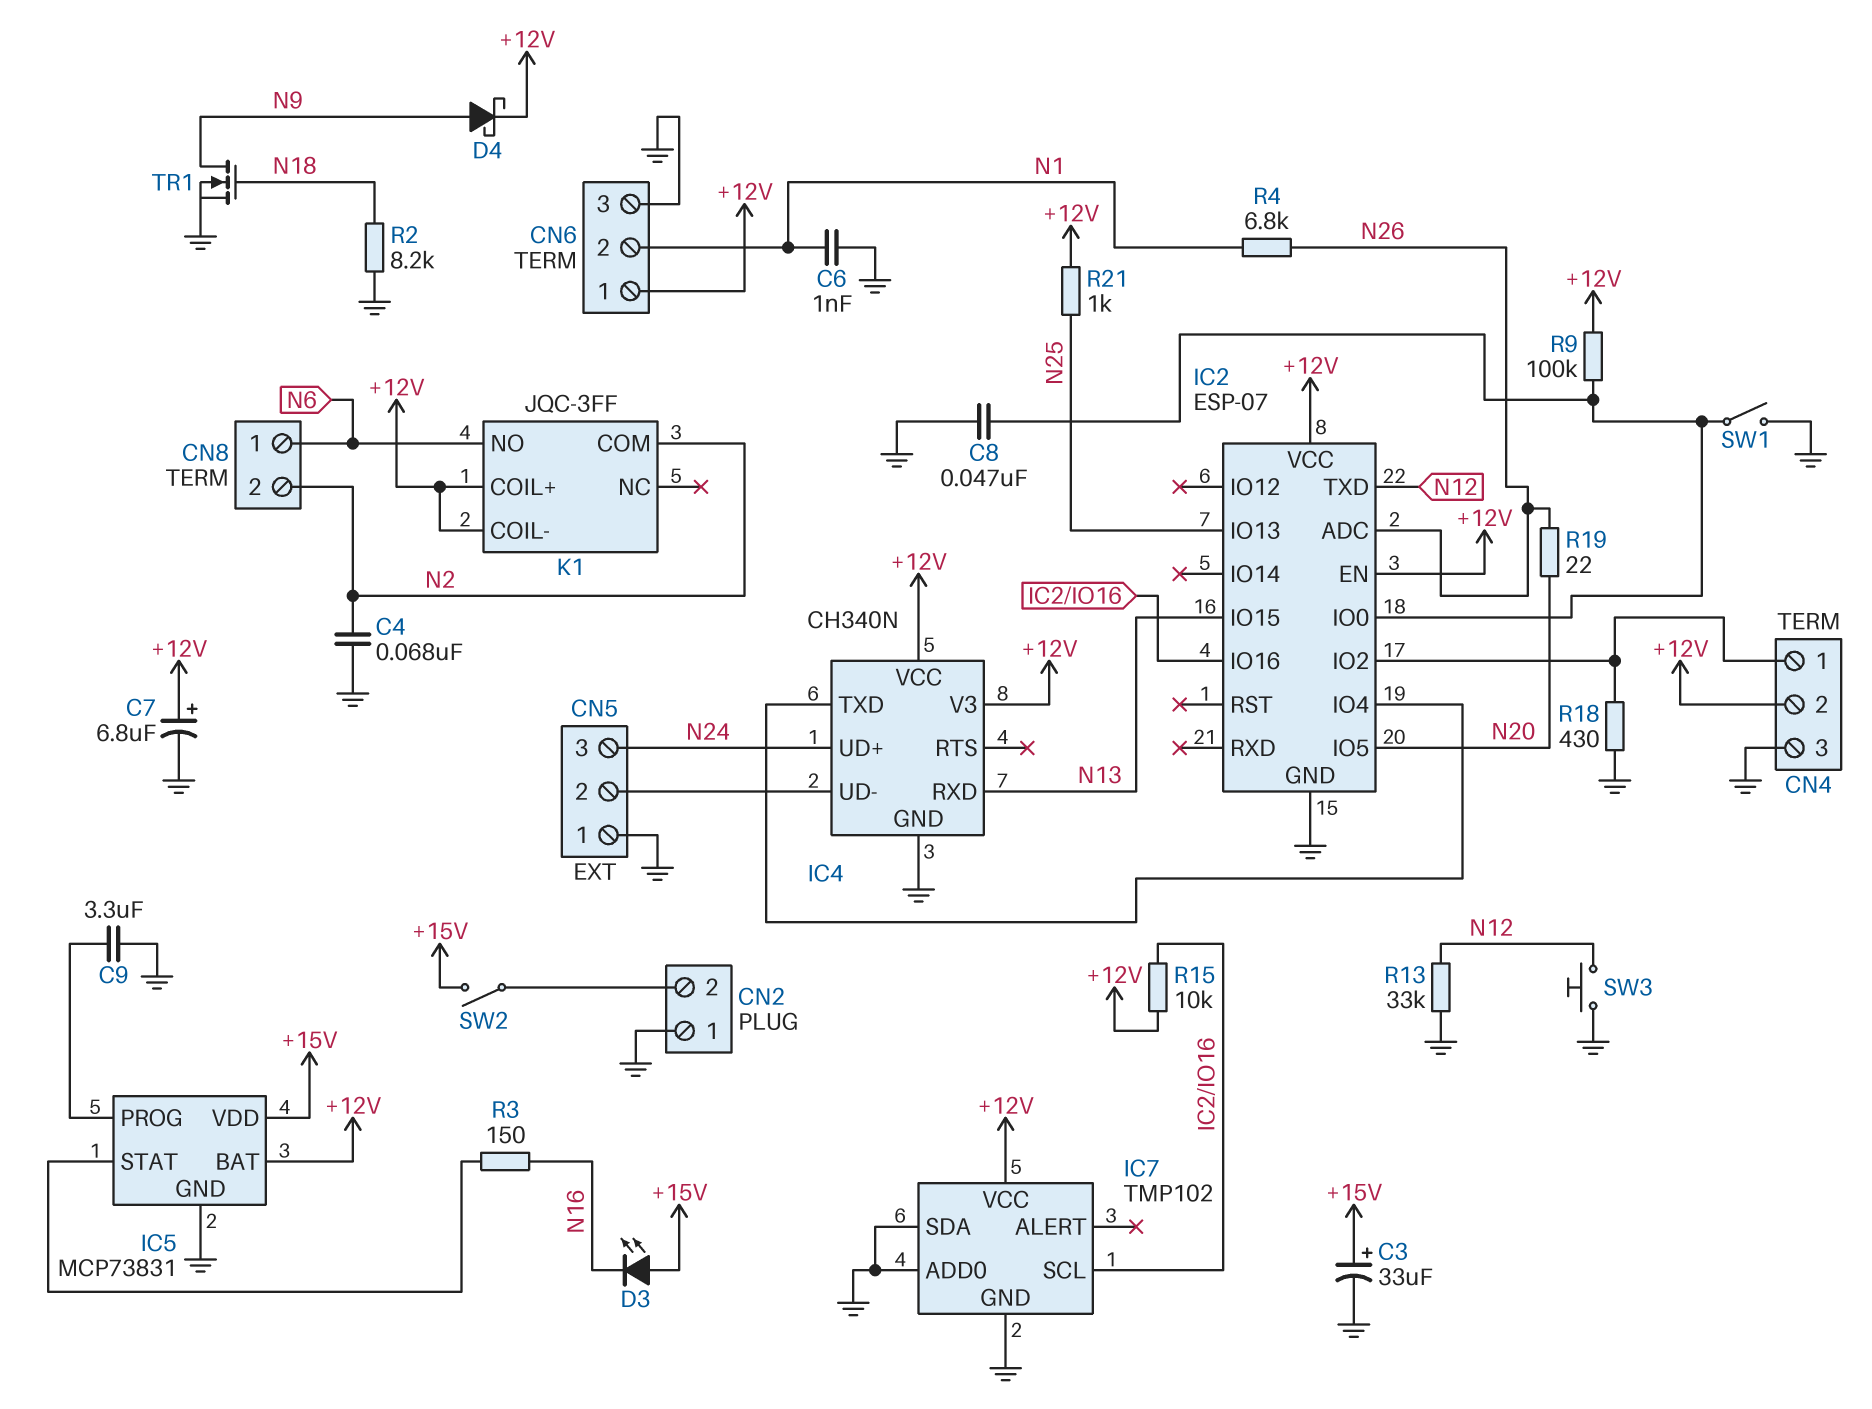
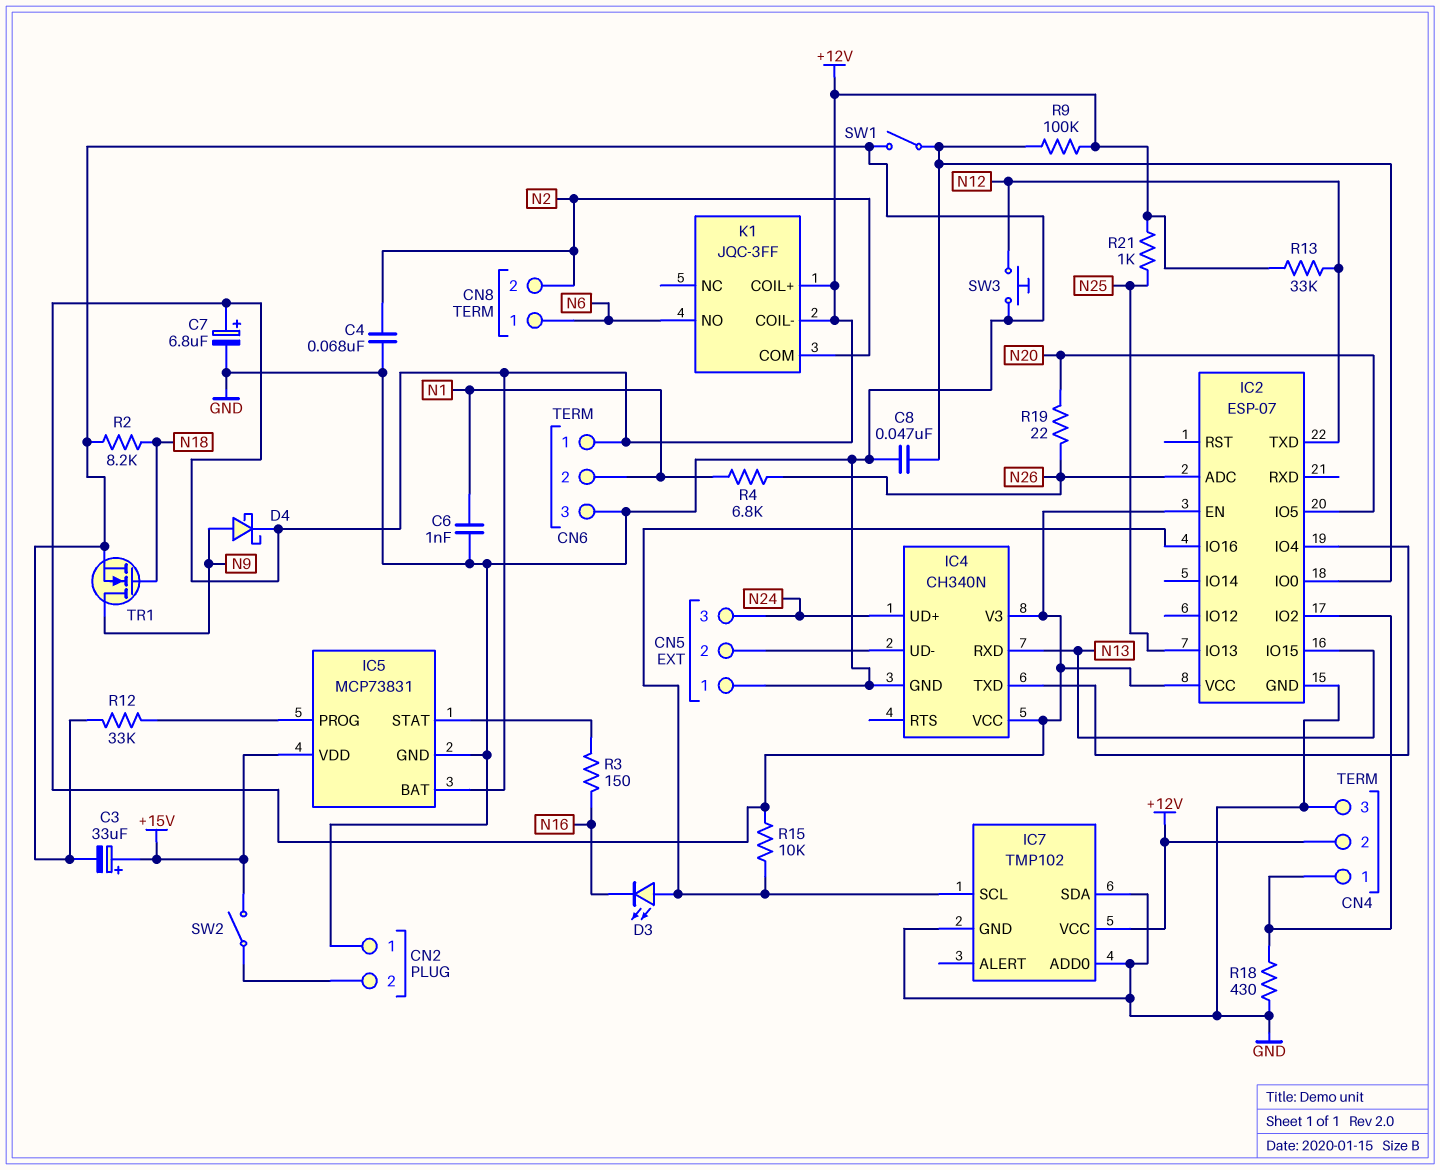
C9: 3.3uF (GND, IC5/PROG) -> none
D3: LED (A +15V, K N16) -> LED (A IC2/IO16, K N16)
R12: none -> 33k (GND, IC5/PROG)
R13: 33k (GND, N12) -> 33k (+12V, N12)

